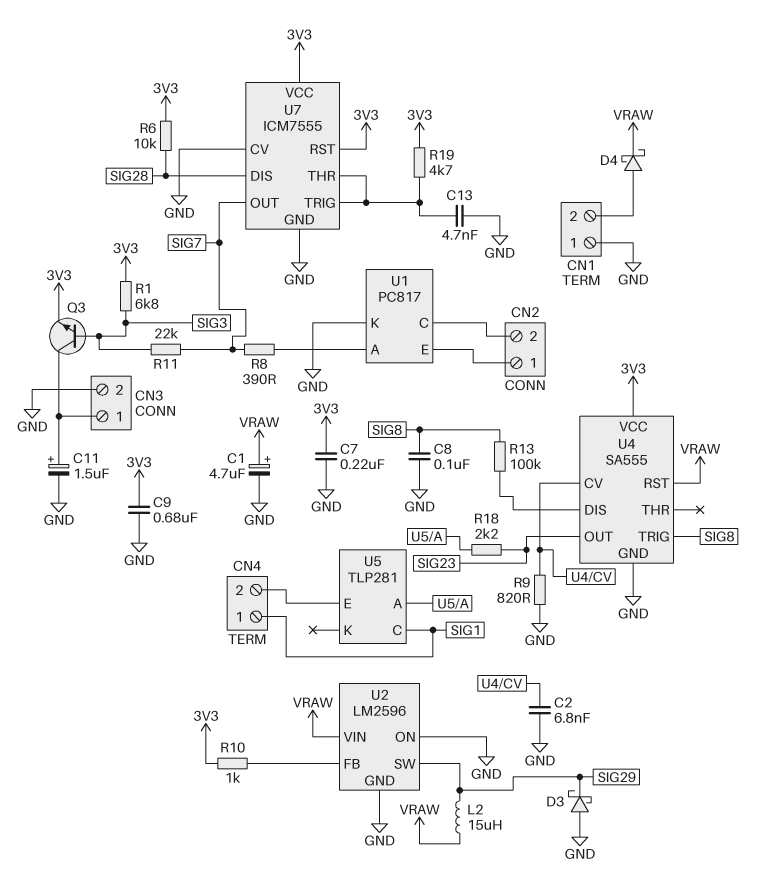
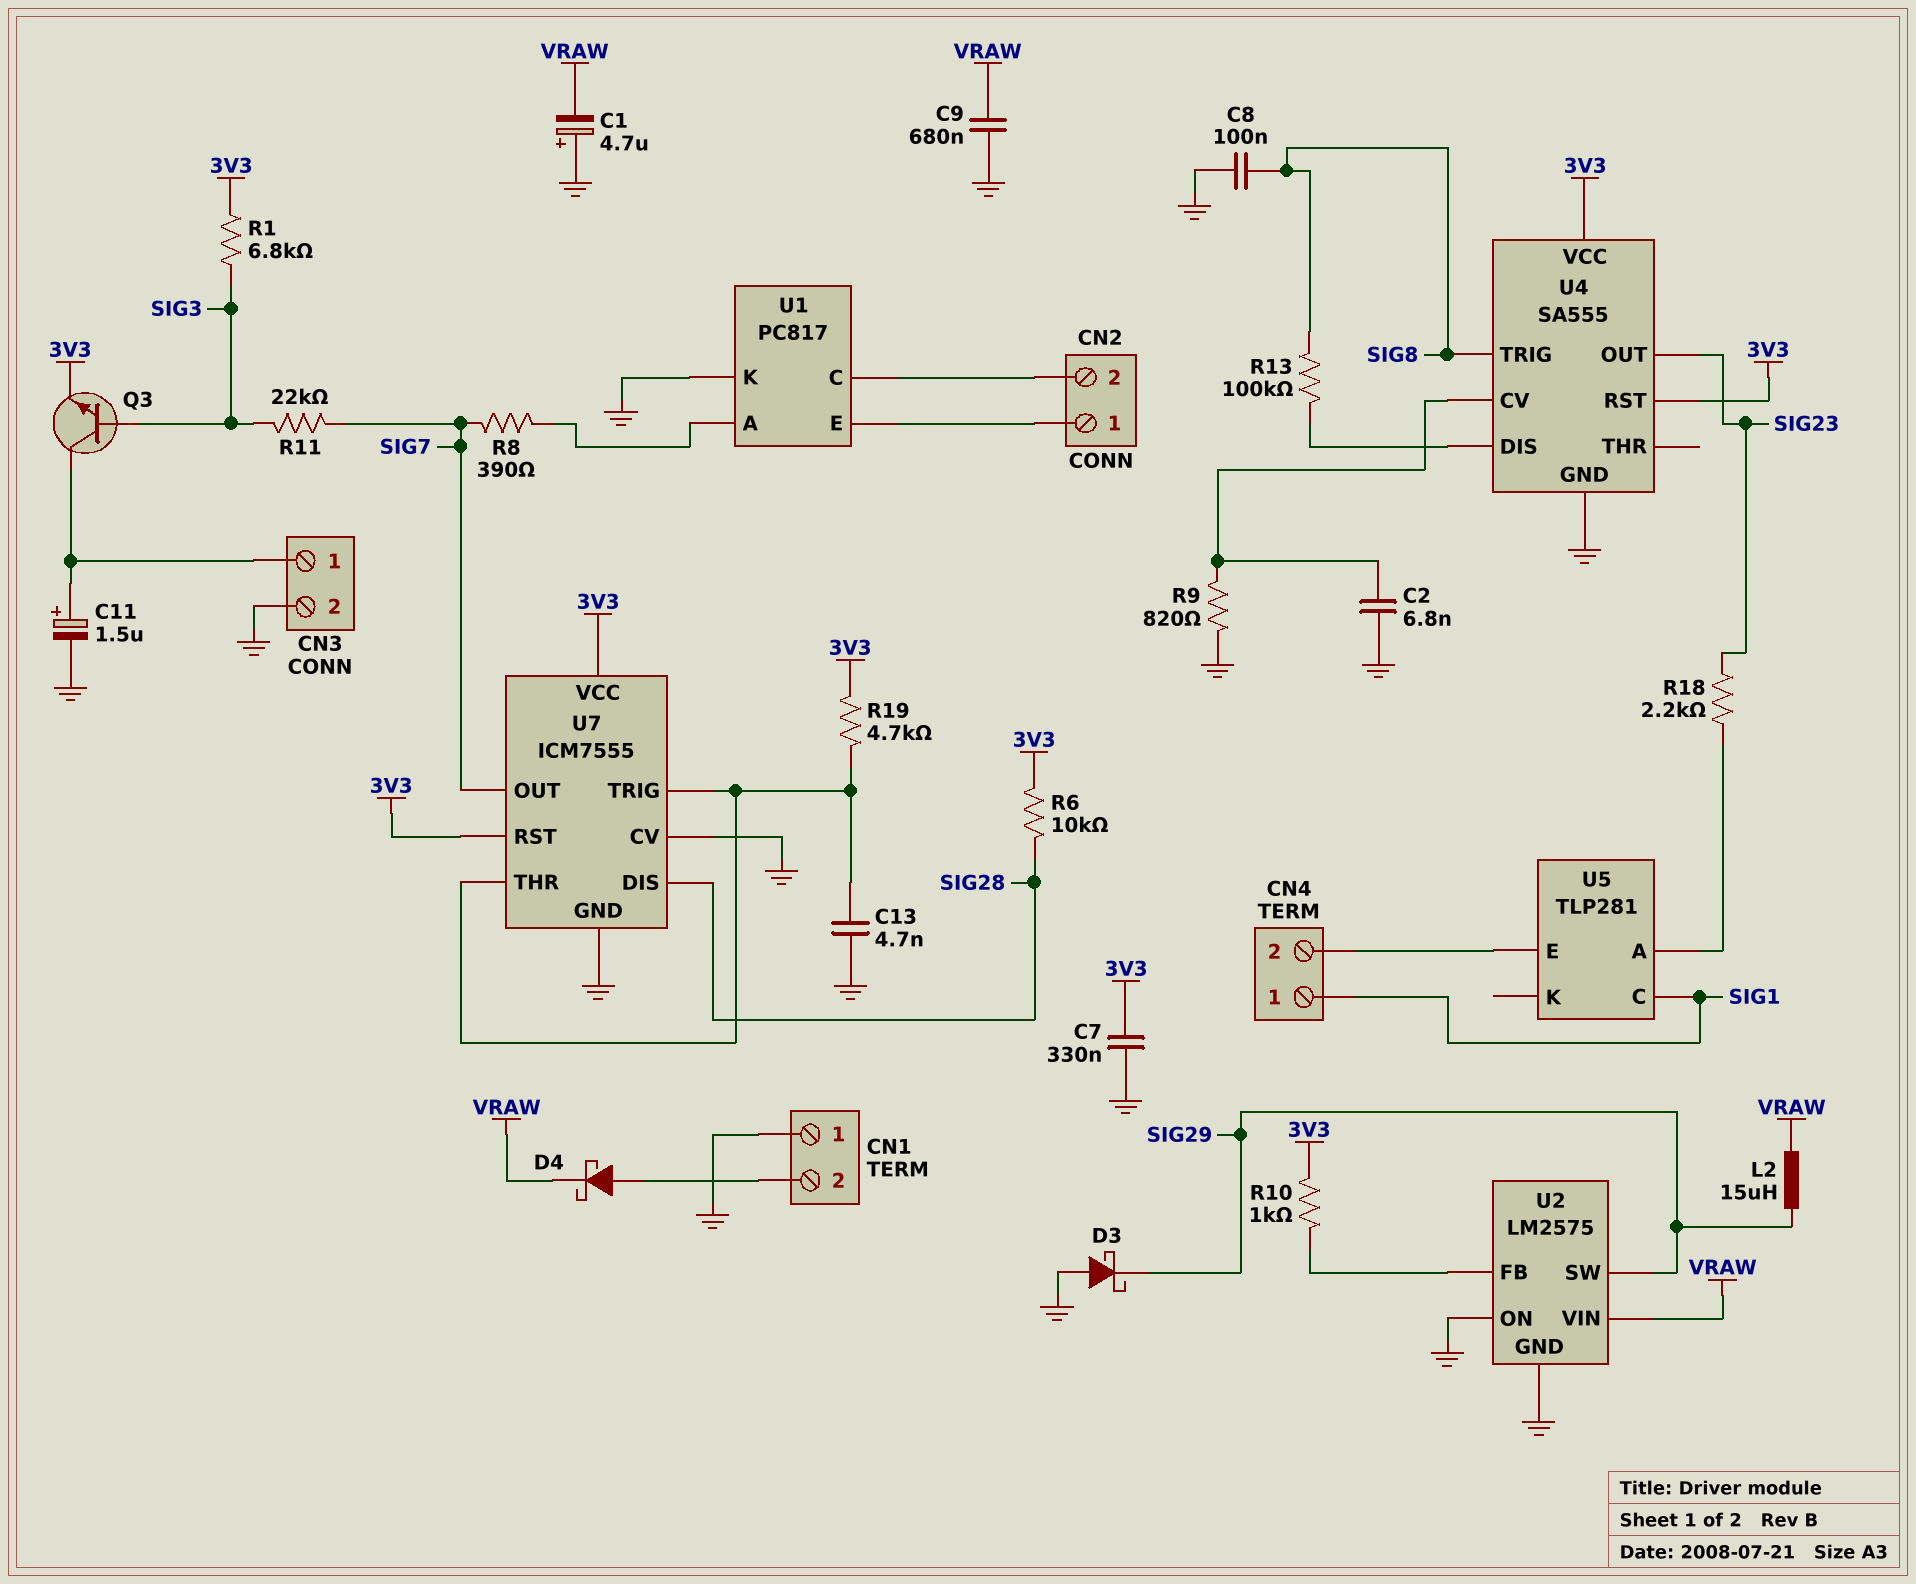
C1: 4.7uF (plus VRAW, minus GND) -> 4.7uF (plus GND, minus VRAW)
C7: 220nF (3V3, GND) -> 330nF (3V3, GND)
C9: 680nF (3V3, GND) -> 680nF (GND, VRAW)
U2: LM2596 -> LM2575
U4 pin RST: VRAW -> 3V3

